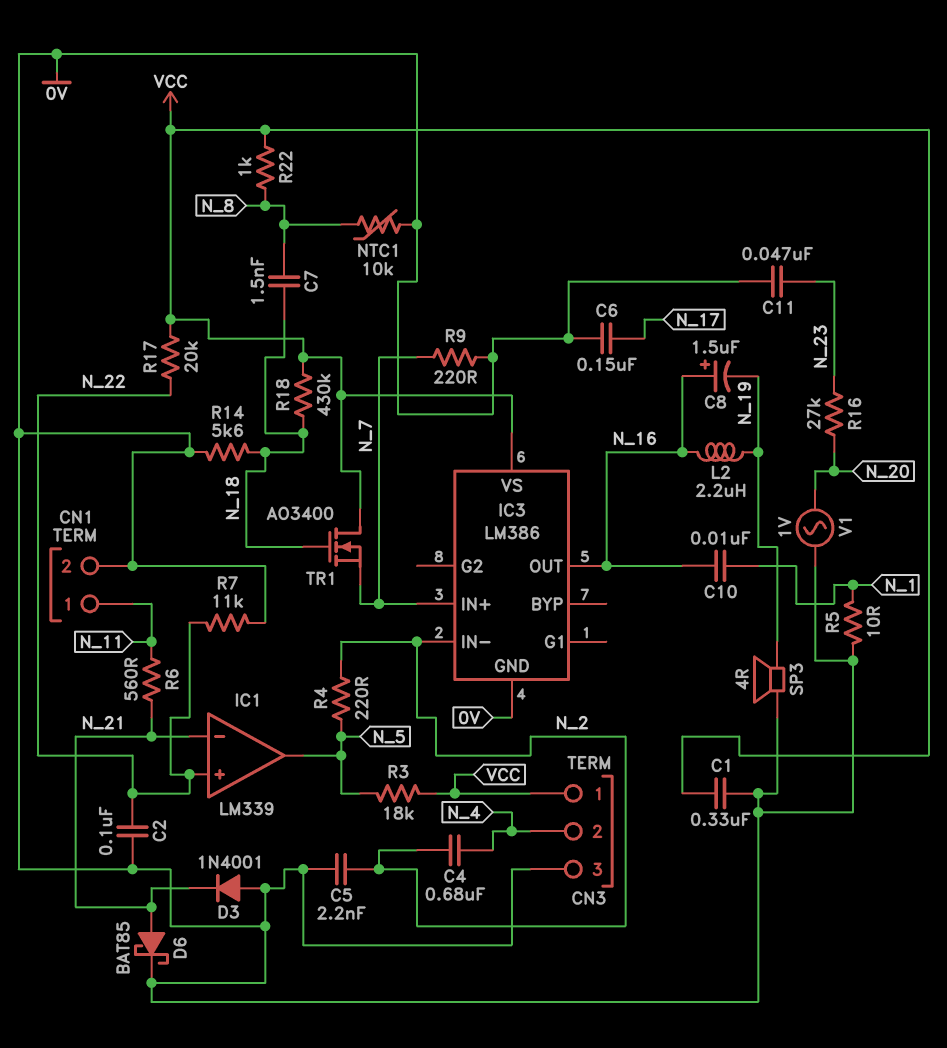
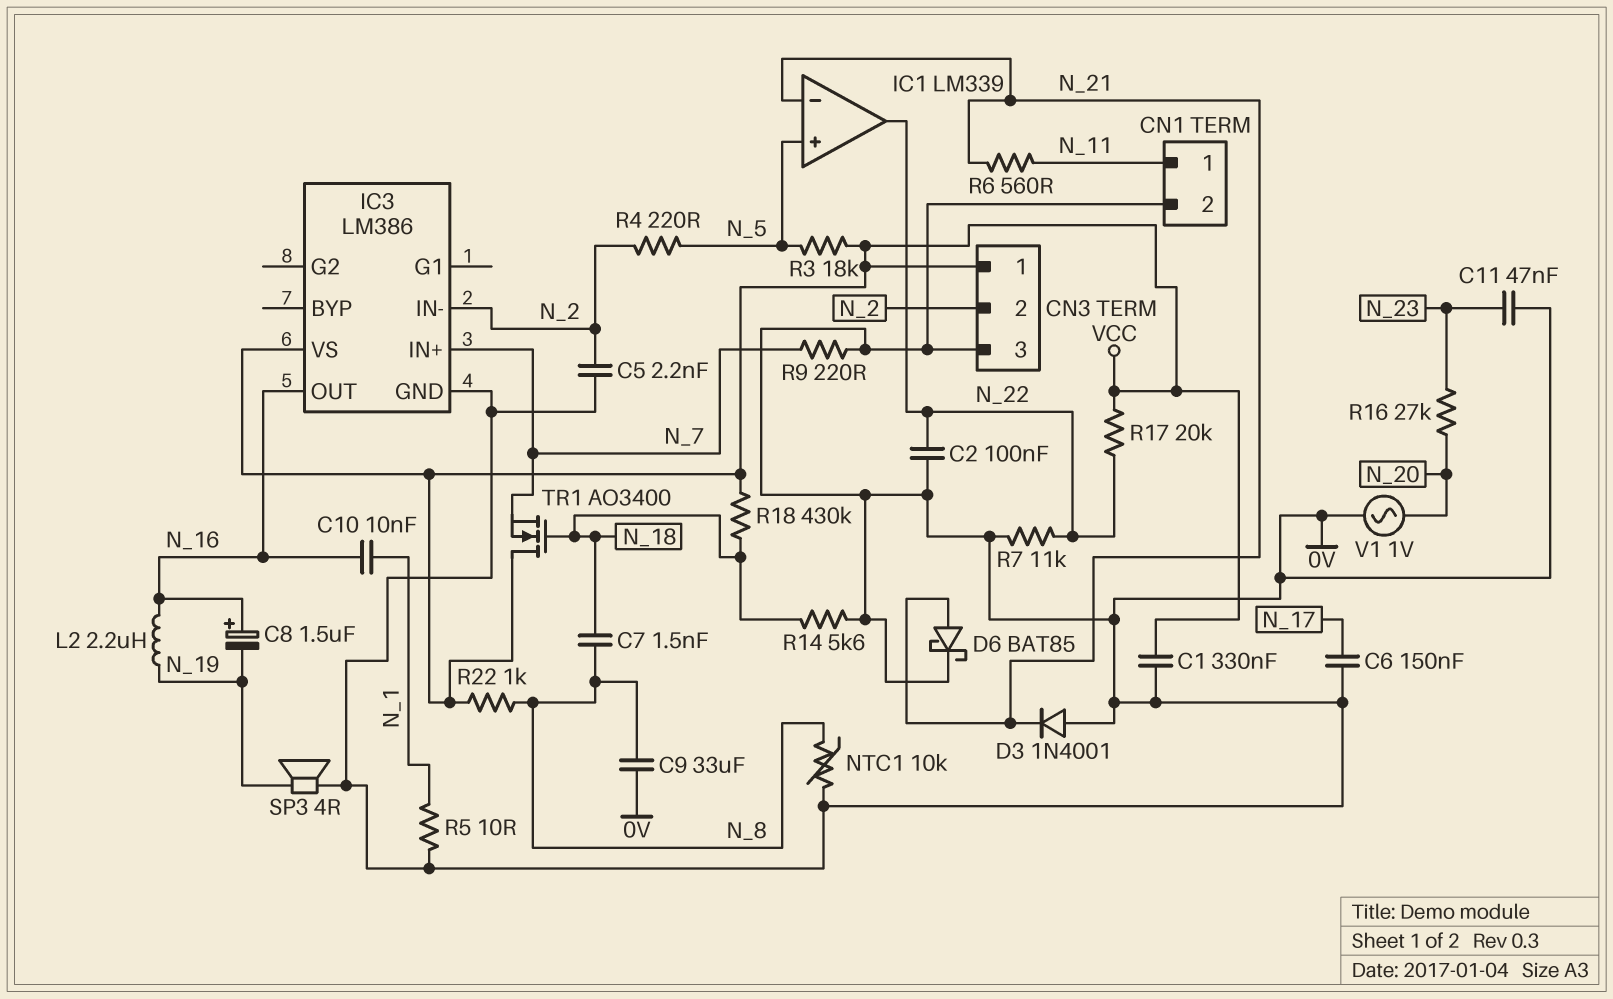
C4: 680nF (N_2, N_4) -> none
C9: none -> 33uF (0V, N_8)
CN3 pin 2: N_4 -> N_2
IC1 pin in+: N_22 -> N_5
IC1 pin out: N_5 -> N_22

